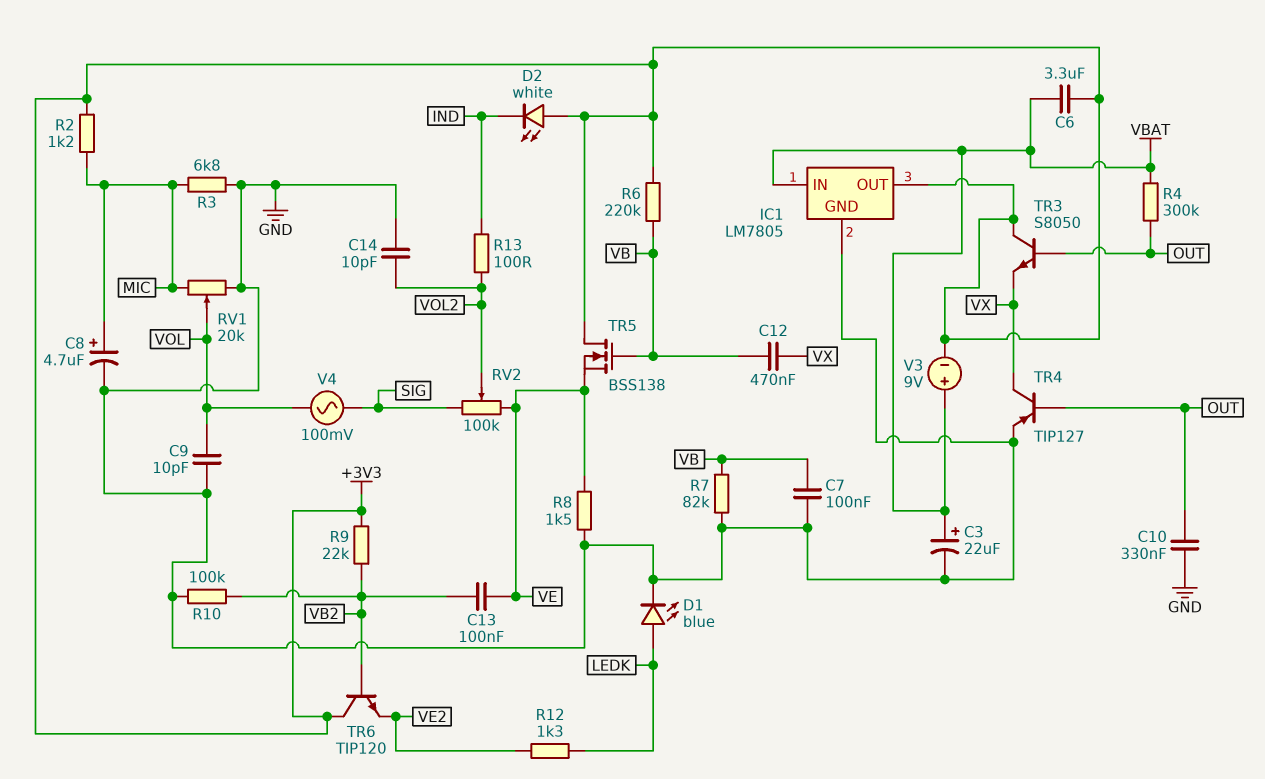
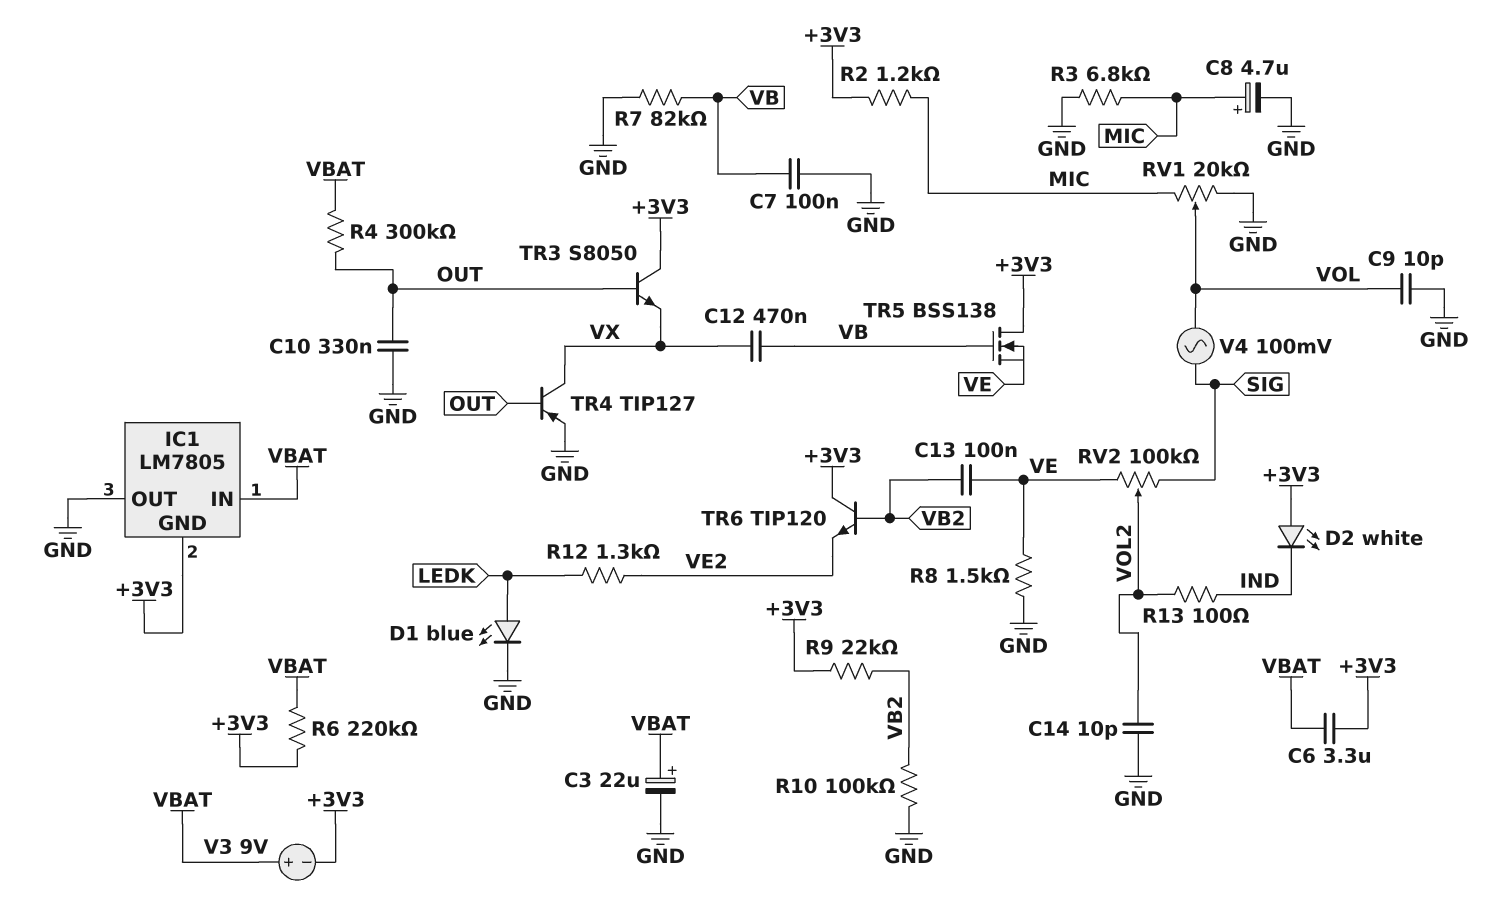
IC1 pin GND: GND -> +3V3
IC1 pin OUT: +3V3 -> GND
R6: 220k (+3V3, VB) -> 220k (+3V3, VBAT)

